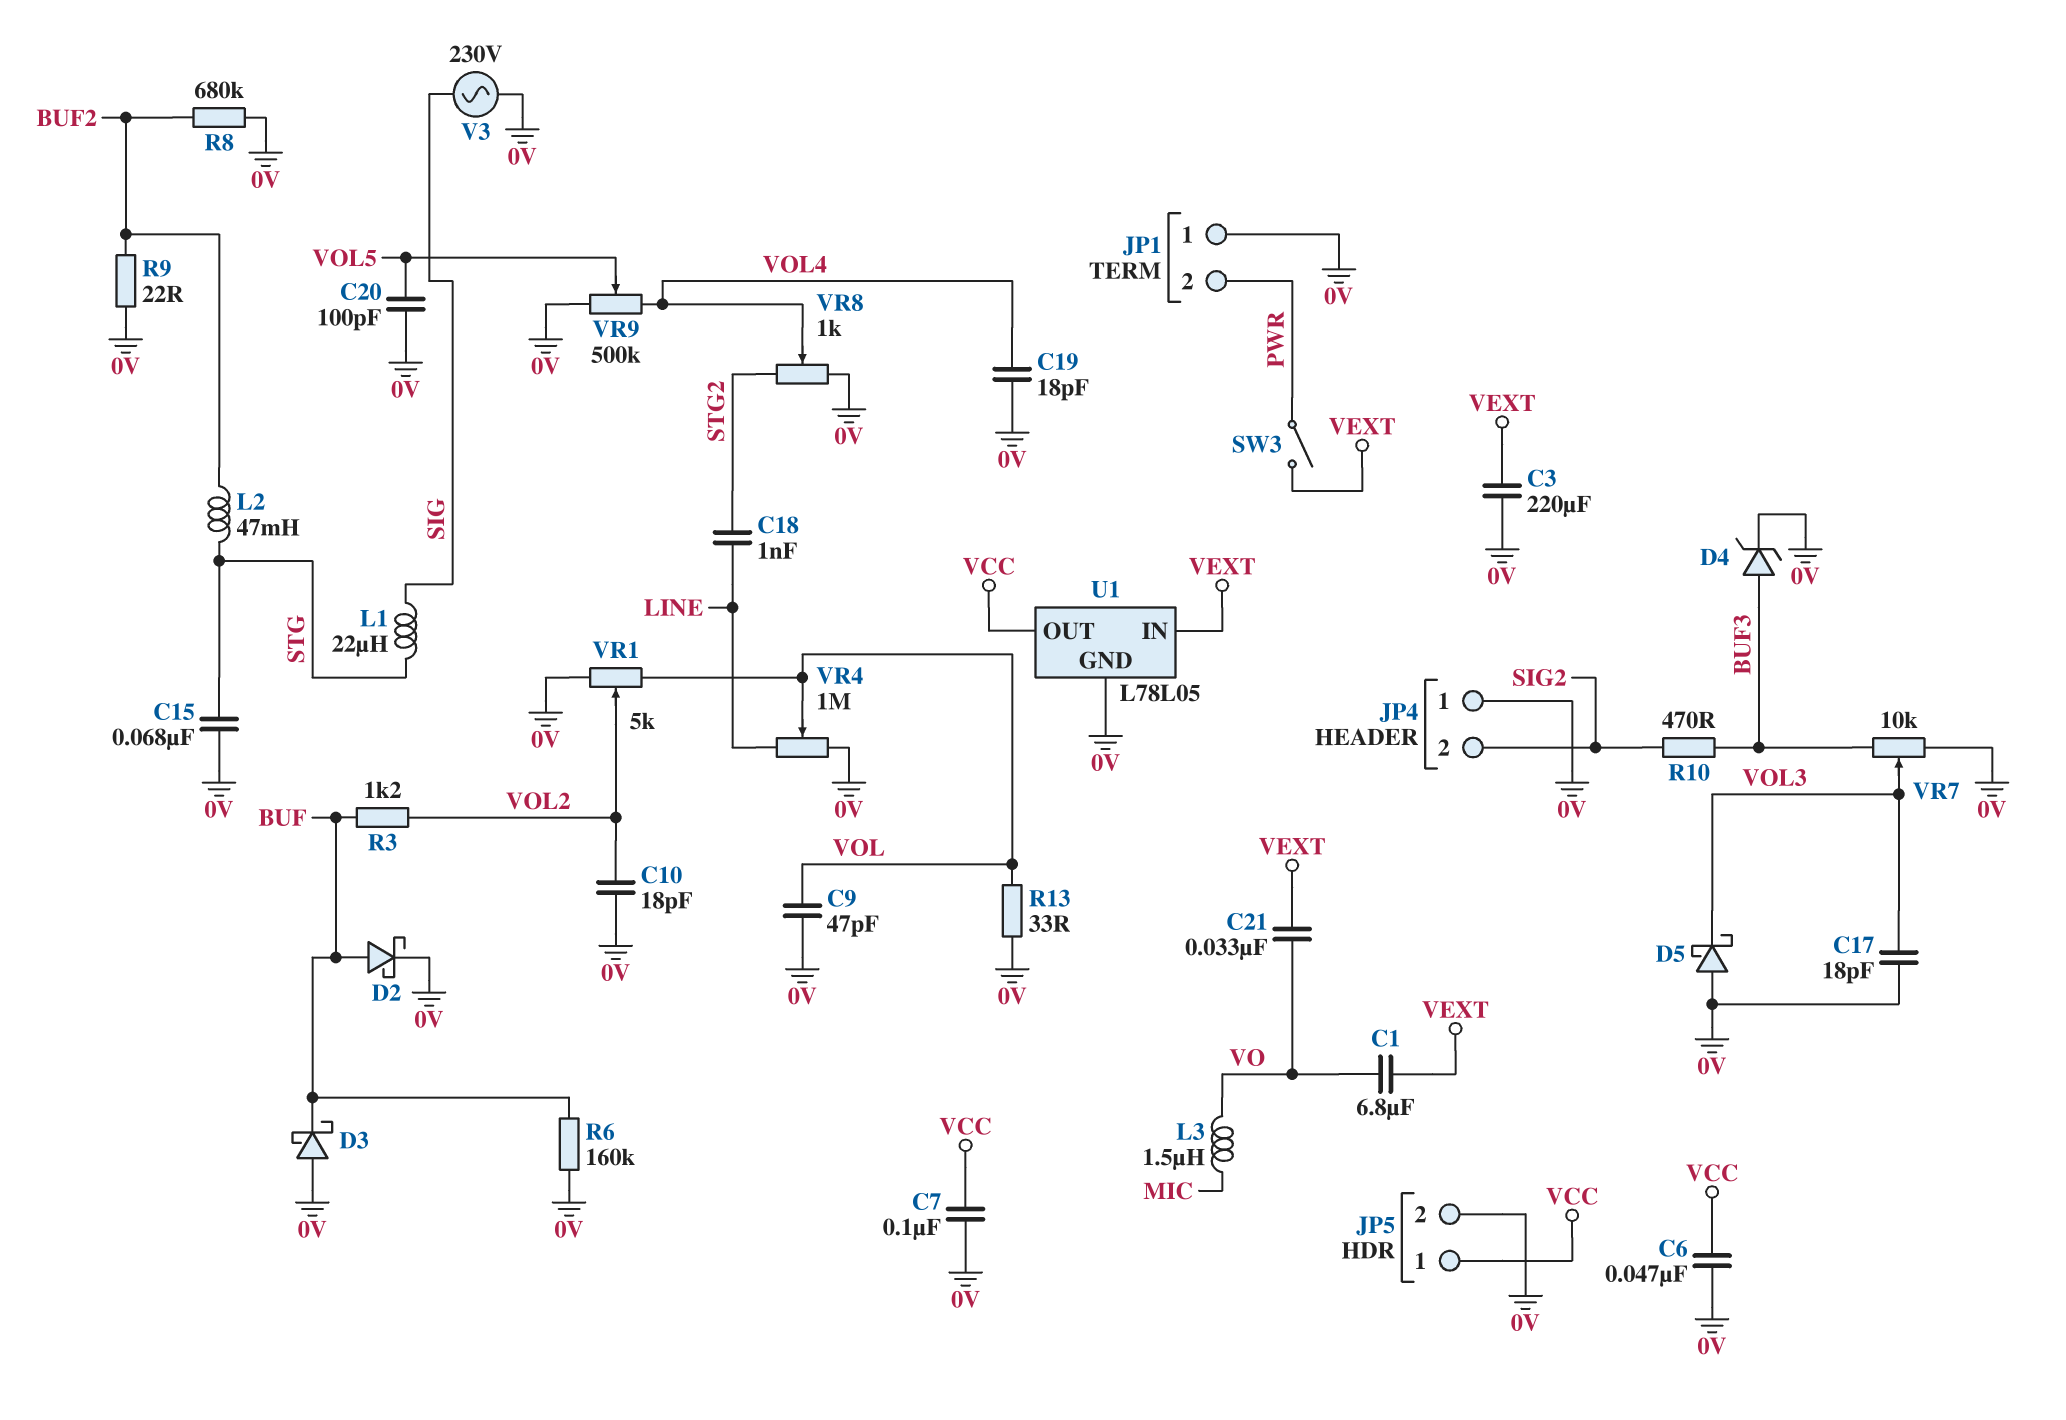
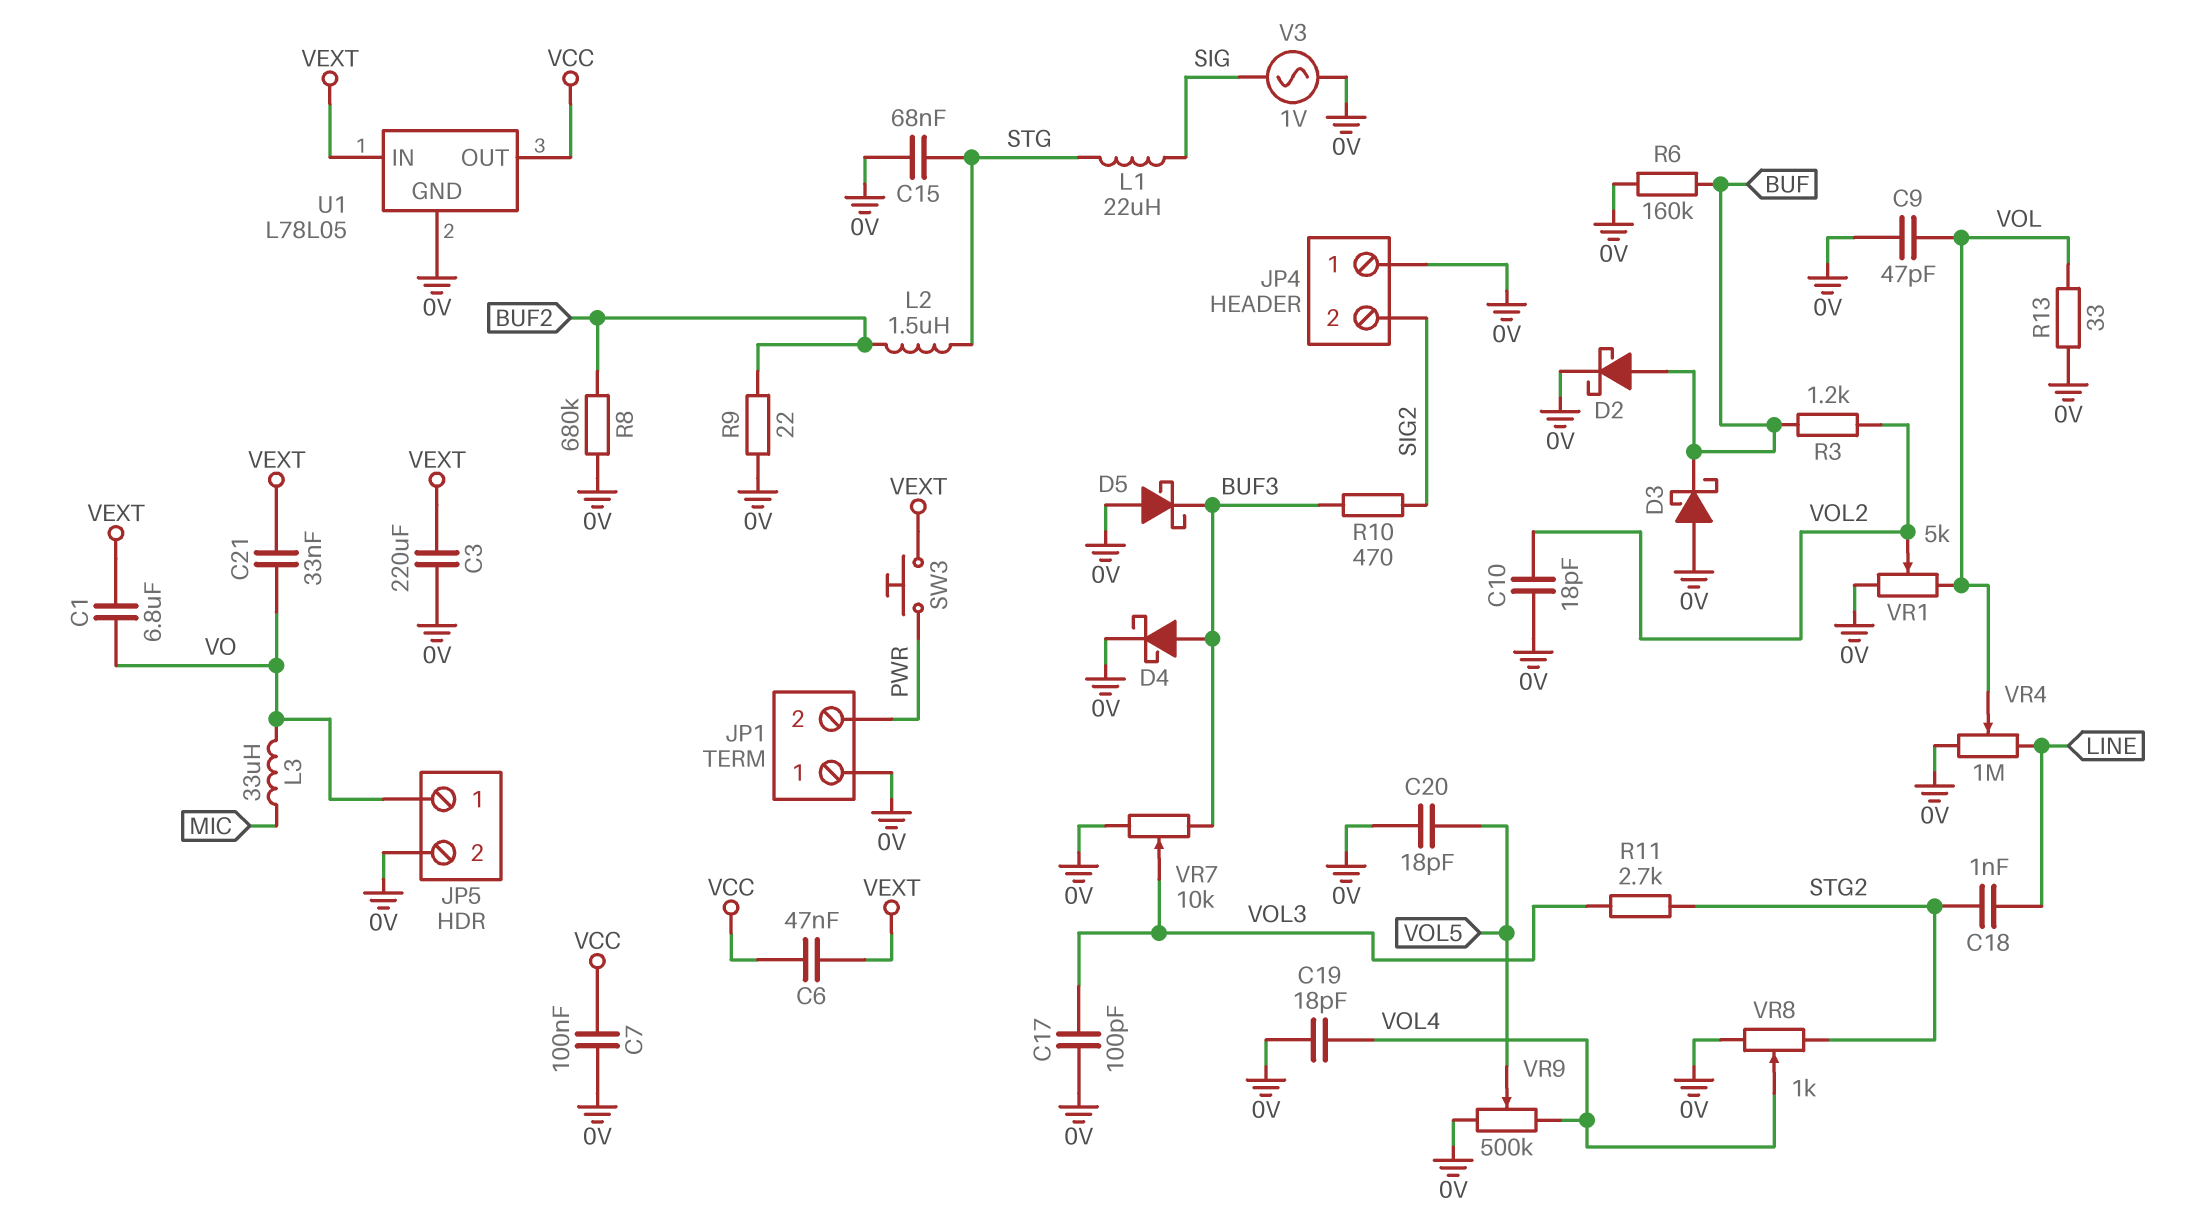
C6: 47nF (0V, VCC) -> 47nF (VCC, VEXT)
C17: 18pF (0V, VOL3) -> 100pF (0V, VOL3)
C20: 100pF (0V, VOL5) -> 18pF (0V, VOL5)
D4: zener (A BUF3, K 0V) -> schottky (A BUF3, K 0V)
D5: schottky (A 0V, K VOL3) -> schottky (A 0V, K BUF3)
JP5 pin 1: VCC -> VO
L2: 47mH (BUF2, STG) -> 1.5uH (BUF2, STG)
L3: 1.5uH (MIC, VO) -> 33uH (MIC, VO)
R11: none -> 2.7k (STG2, VOL3)
SW3: switch (PWR, VEXT) -> button (PWR, VEXT)
V3: AC 230V (0V, SIG) -> AC 1V (0V, SIG)

